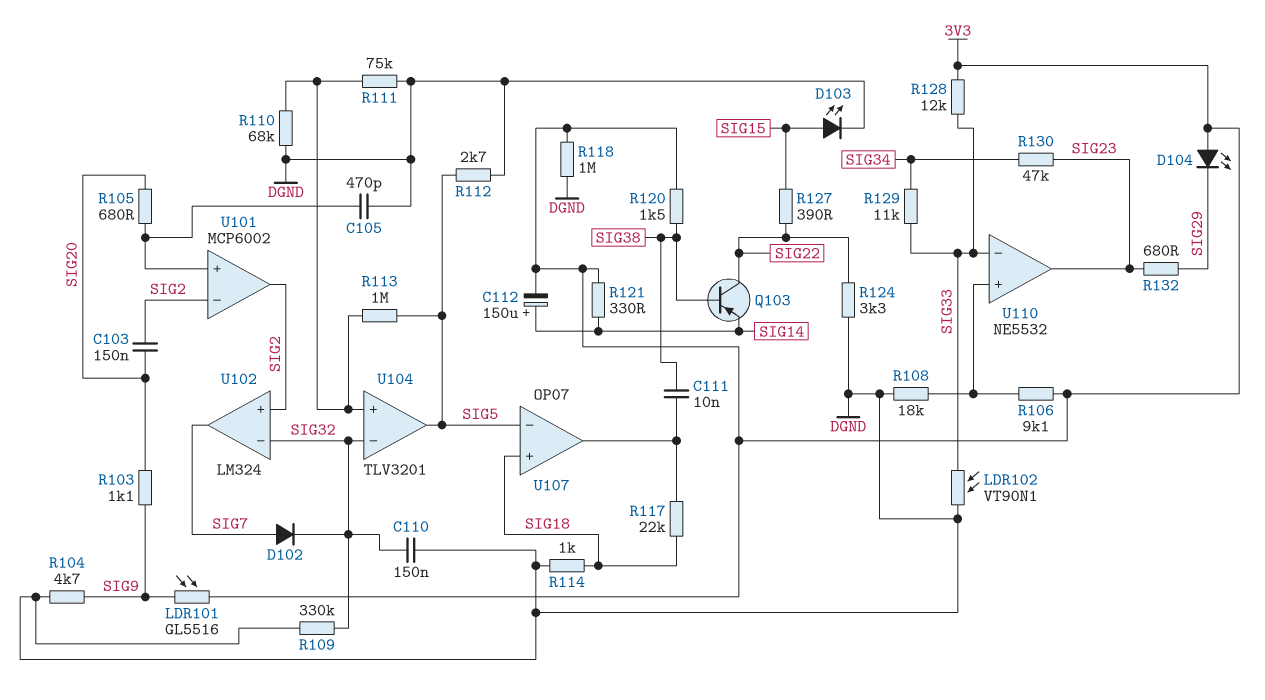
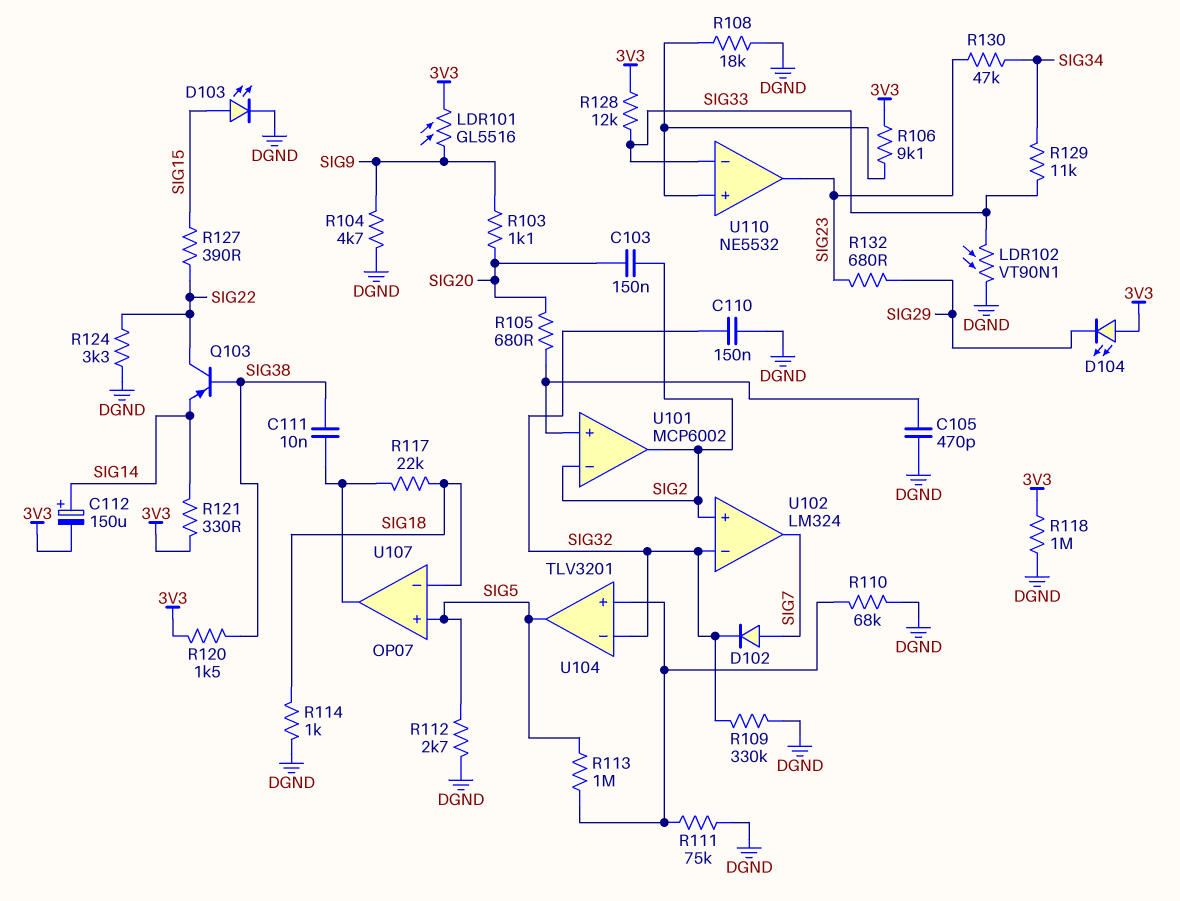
U107 pin in+: SIG18 -> SIG5
U107 pin in-: SIG5 -> SIG18

